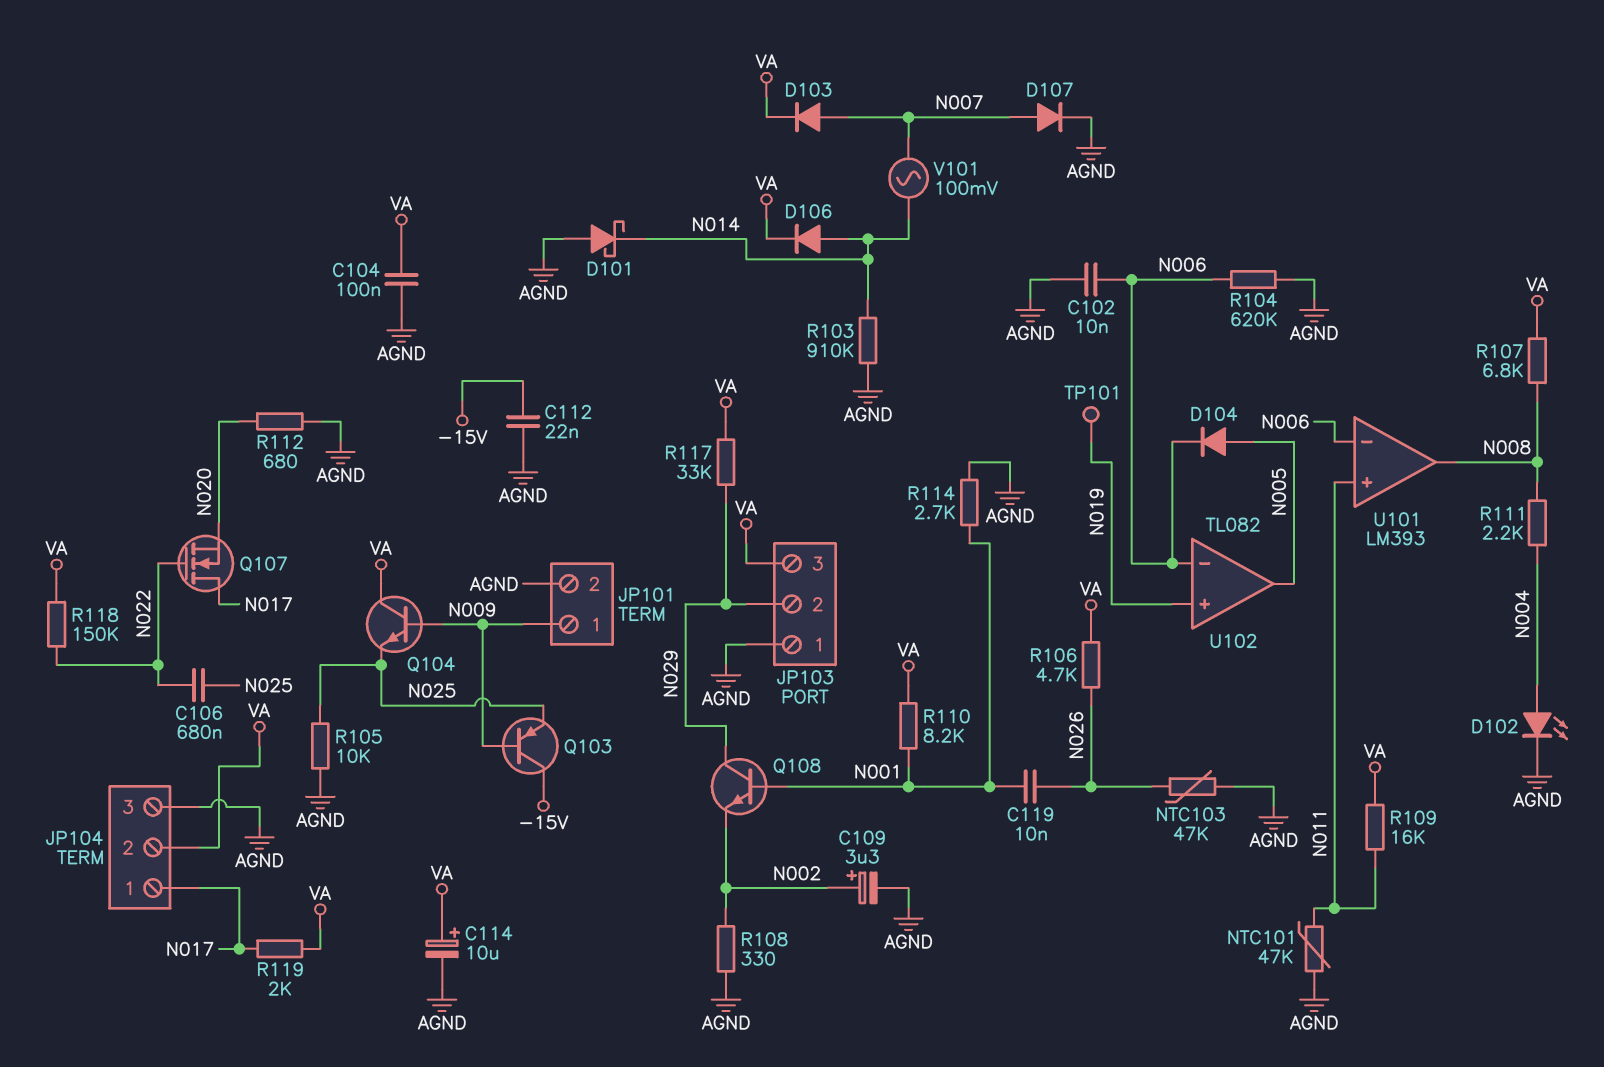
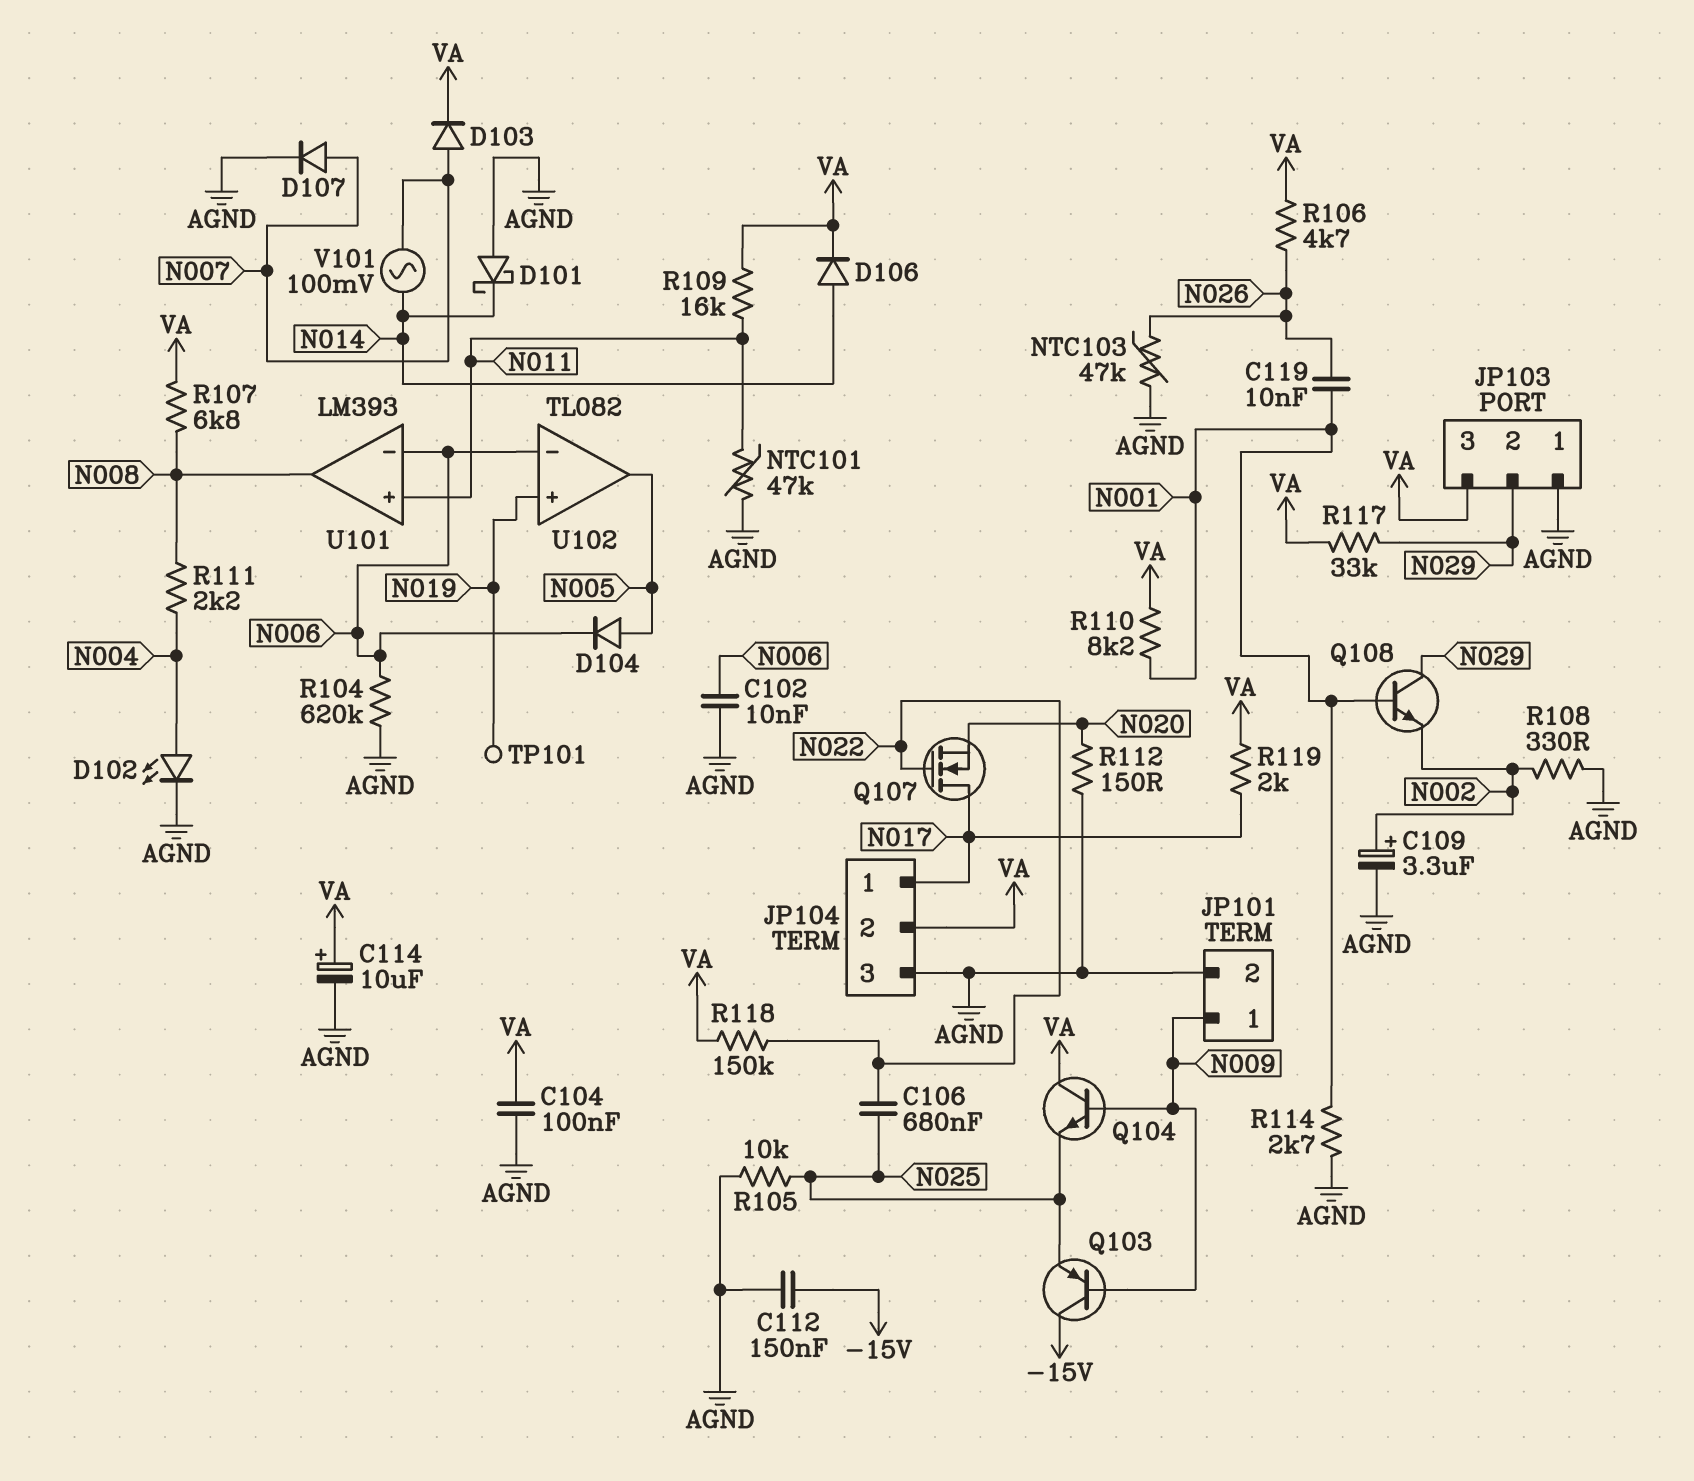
C112: 22nF (-15V, AGND) -> 150nF (-15V, AGND)
R103: 910k (AGND, N014) -> none
R112: 680 (AGND, N020) -> 150 (AGND, N020)

